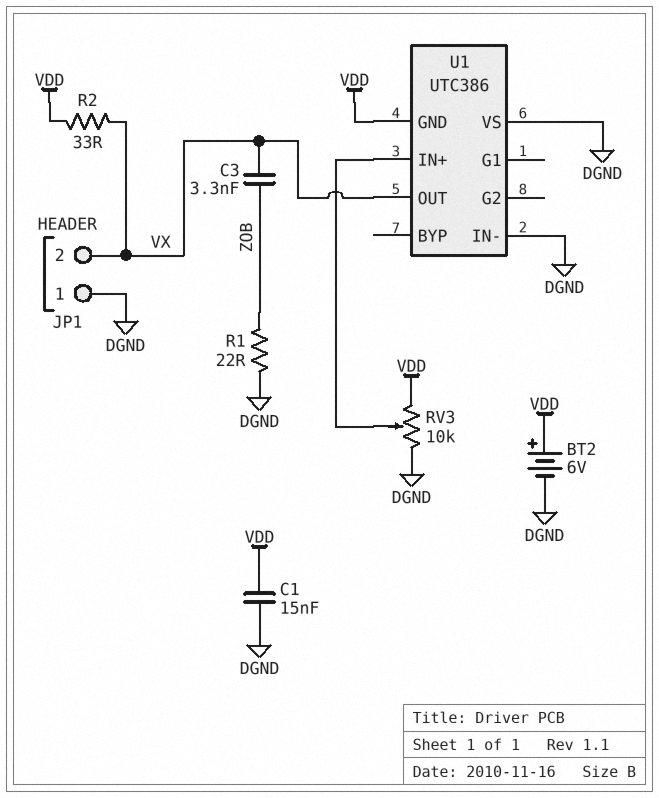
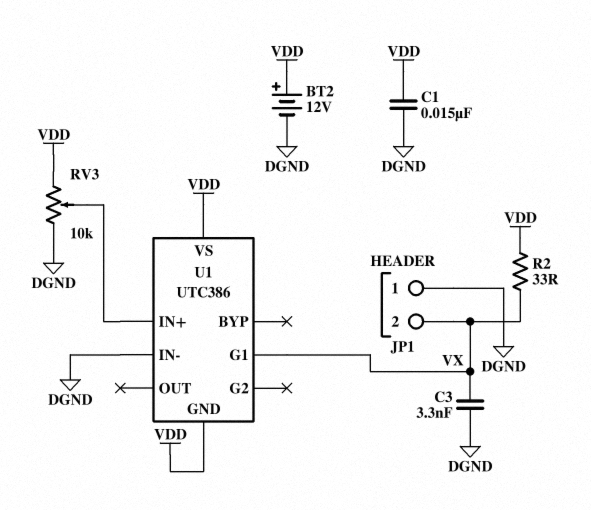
BT2: 6V (plus VDD, minus DGND) -> 12V (plus VDD, minus DGND)
C3: 3.3nF (VX, ZOB) -> 3.3nF (DGND, VX)
R1: 22 (DGND, ZOB) -> none
U1 pin G1: none -> VX
U1 pin OUT: VX -> none
U1 pin VS: DGND -> VDD

